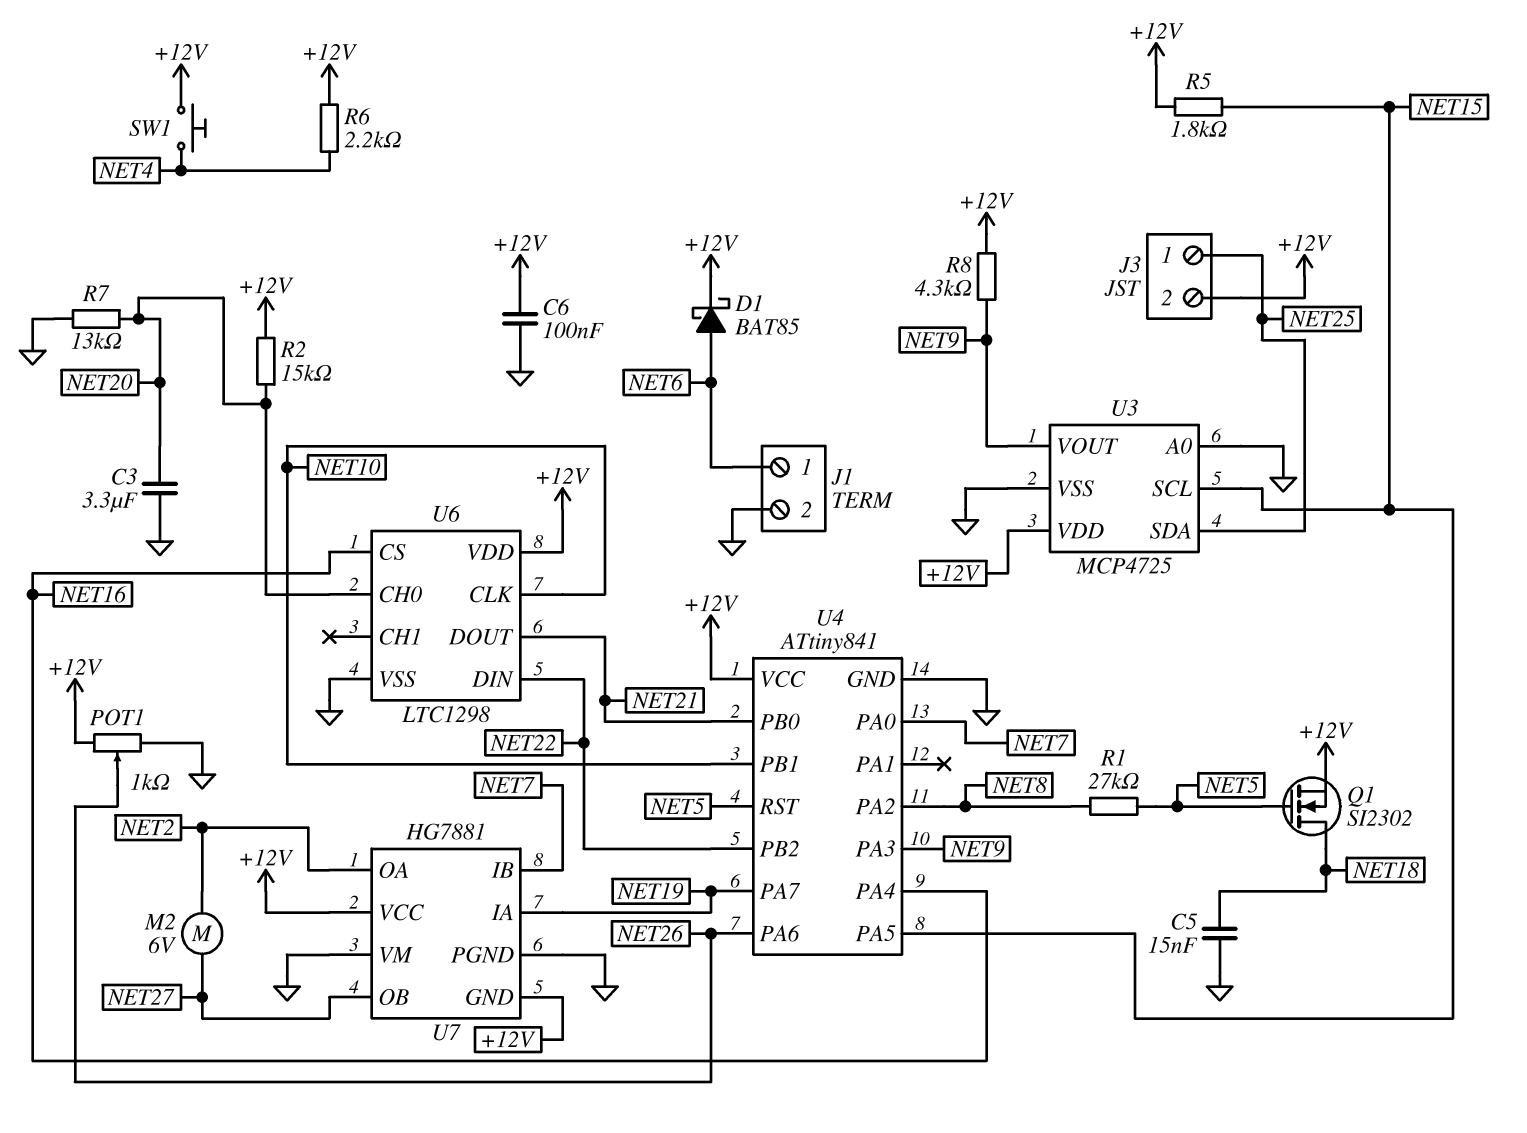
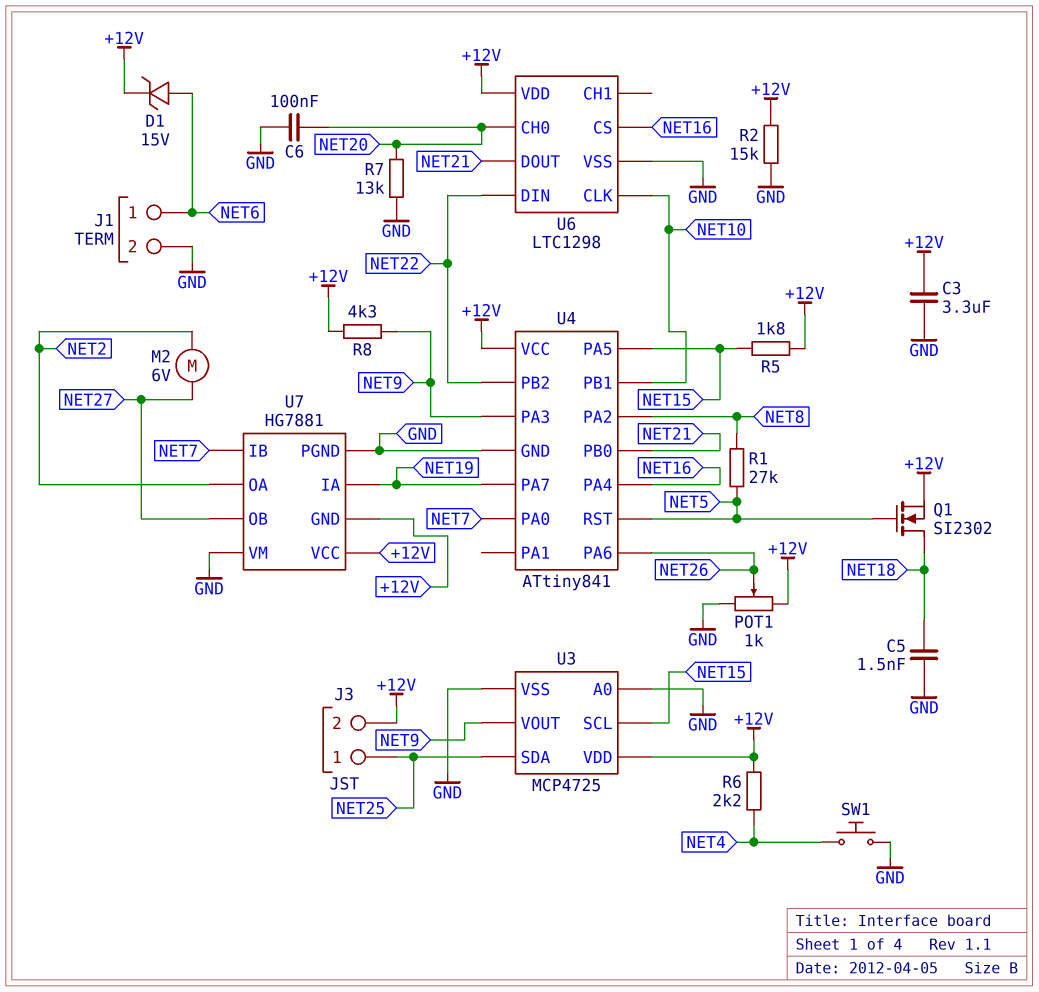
C3: 3.3uF (GND, NET20) -> 3.3uF (+12V, GND)
C5: 15nF (GND, NET18) -> 1.5nF (GND, NET18)
C6: 100nF (+12V, GND) -> 100nF (GND, NET20)
D1: schottky BAT85 (A NET6, K +12V) -> zener 15V (A NET6, K +12V)
R2: 15k (+12V, NET20) -> 15k (+12V, GND)
SW1: button (+12V, NET4) -> button (GND, NET4)

